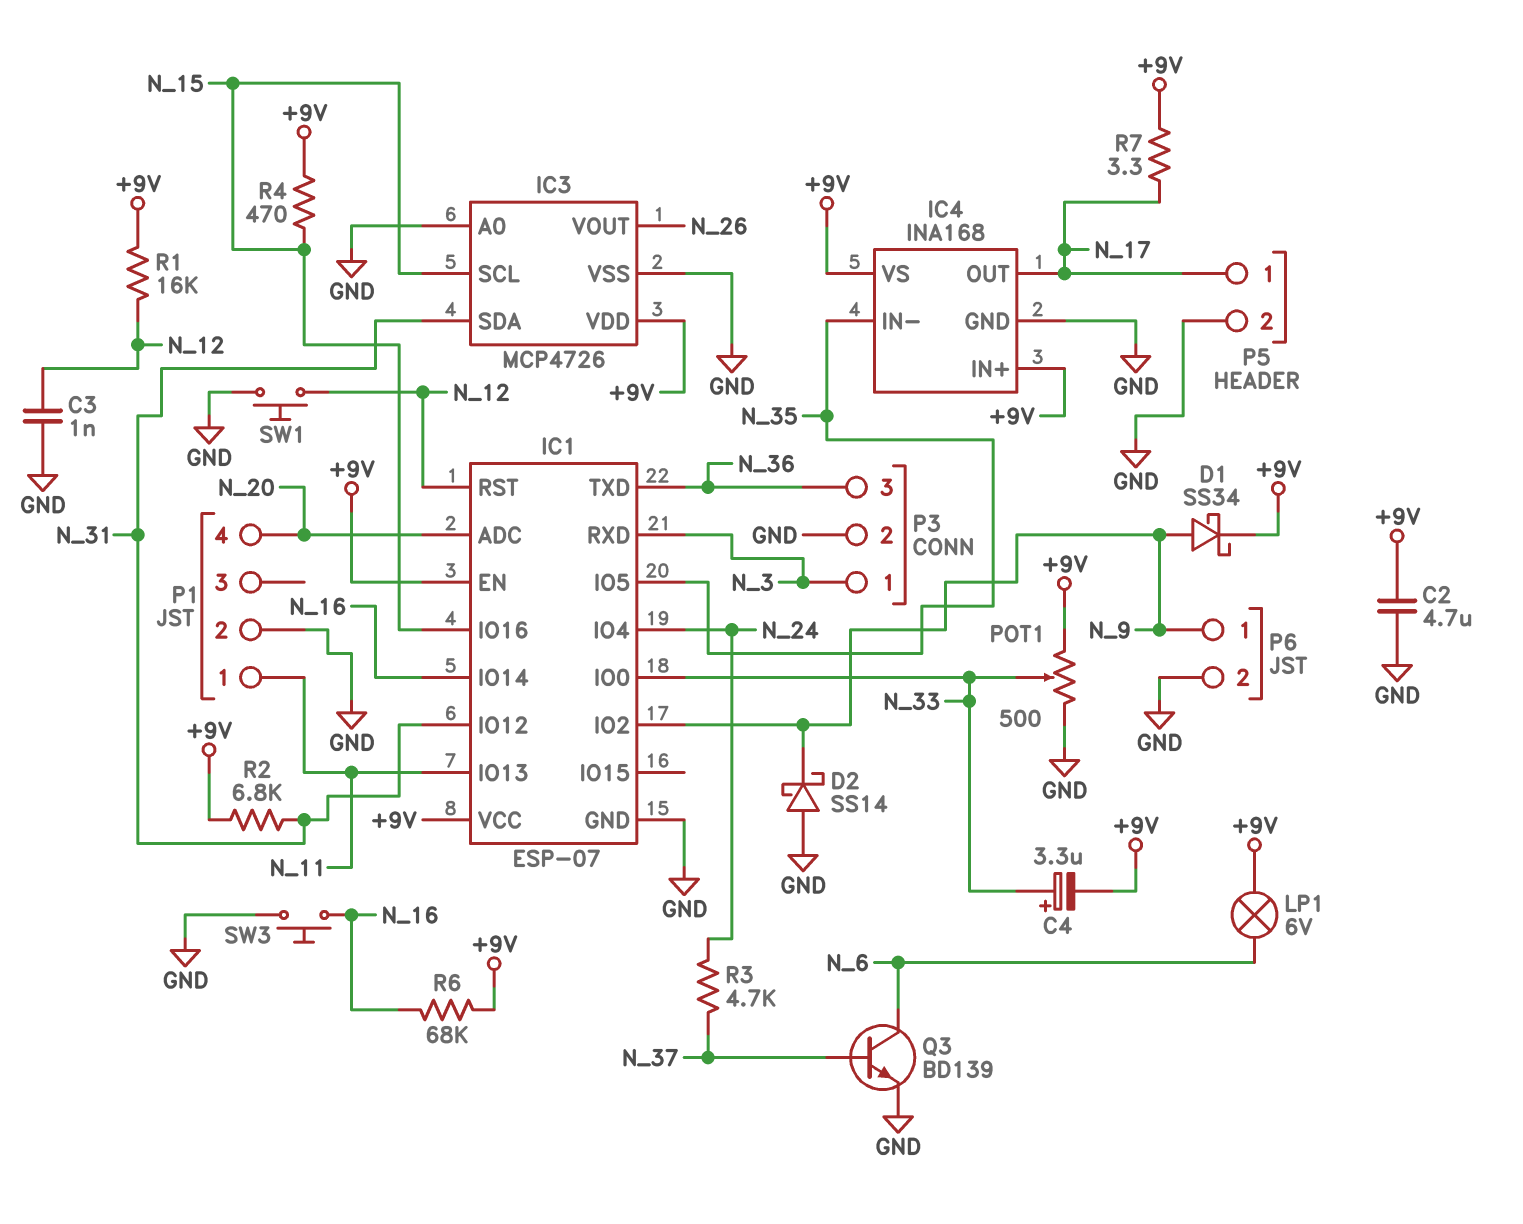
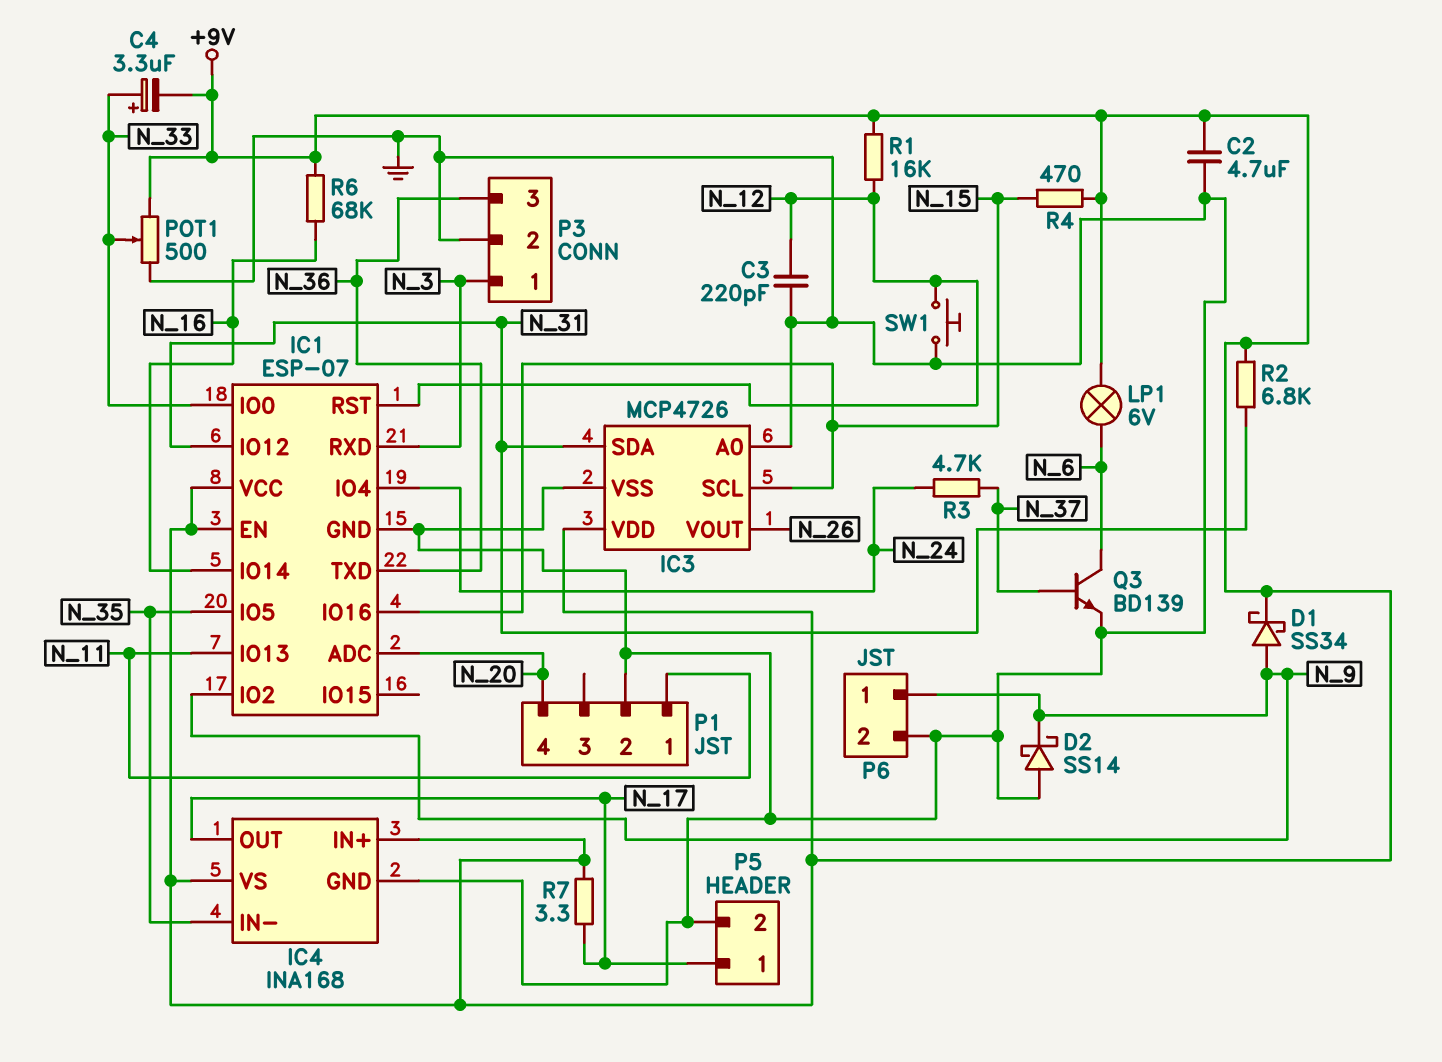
C3: 1nF (GND, N_12) -> 220pF (GND, N_12)
SW3: button (GND, N_16) -> none

